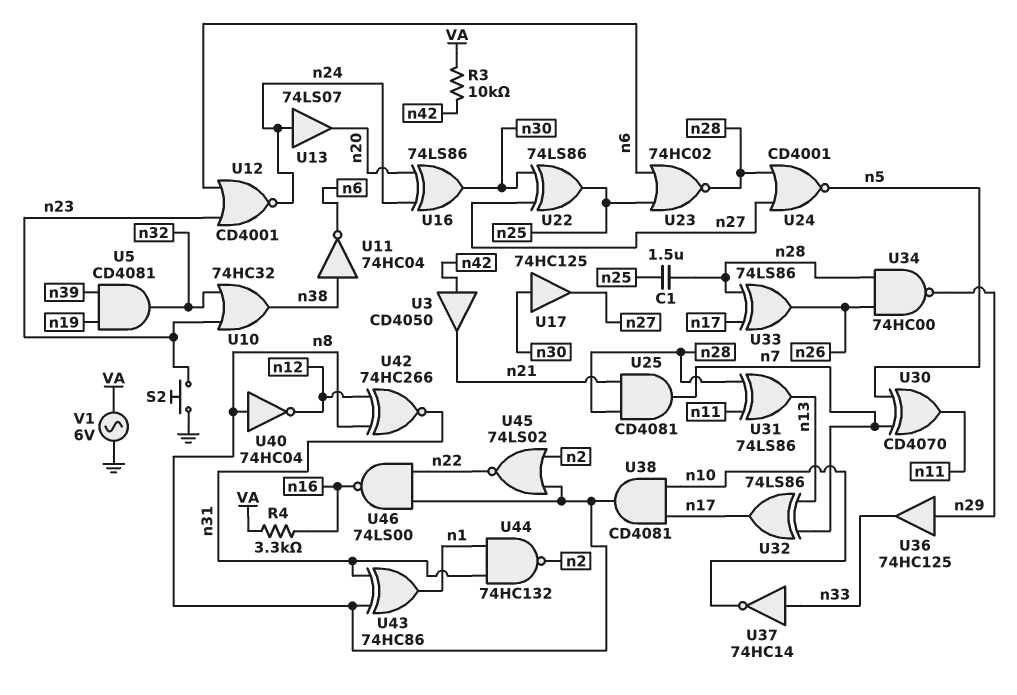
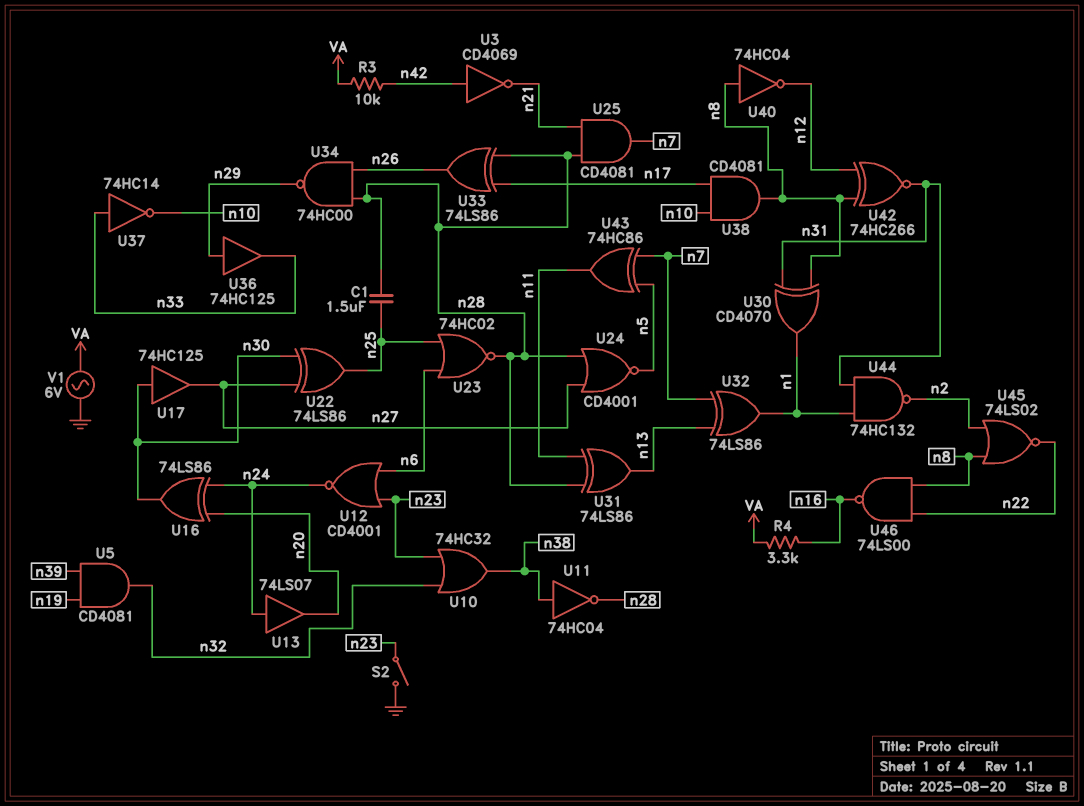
S2: button (GND, n23) -> switch (GND, n23)
U3: buffer CD4050 (in n42, out n21) -> NOT CD4069 (in n42, out n21)
U11: NOT 74HC04 (in n38, out n6) -> NOT 74HC04 (in n38, out n28)
U30: XOR CD4070 (in n5, in n7, out n11) -> XOR CD4070 (in n8, in n31, out n1)
U32: XOR 74LS86 (in n7, in n13, out n17) -> XOR 74LS86 (in n7, in n13, out n1)
U43: XOR 74HC86 (in n8, in n31, out n1) -> XOR 74HC86 (in n5, in n7, out n11)

